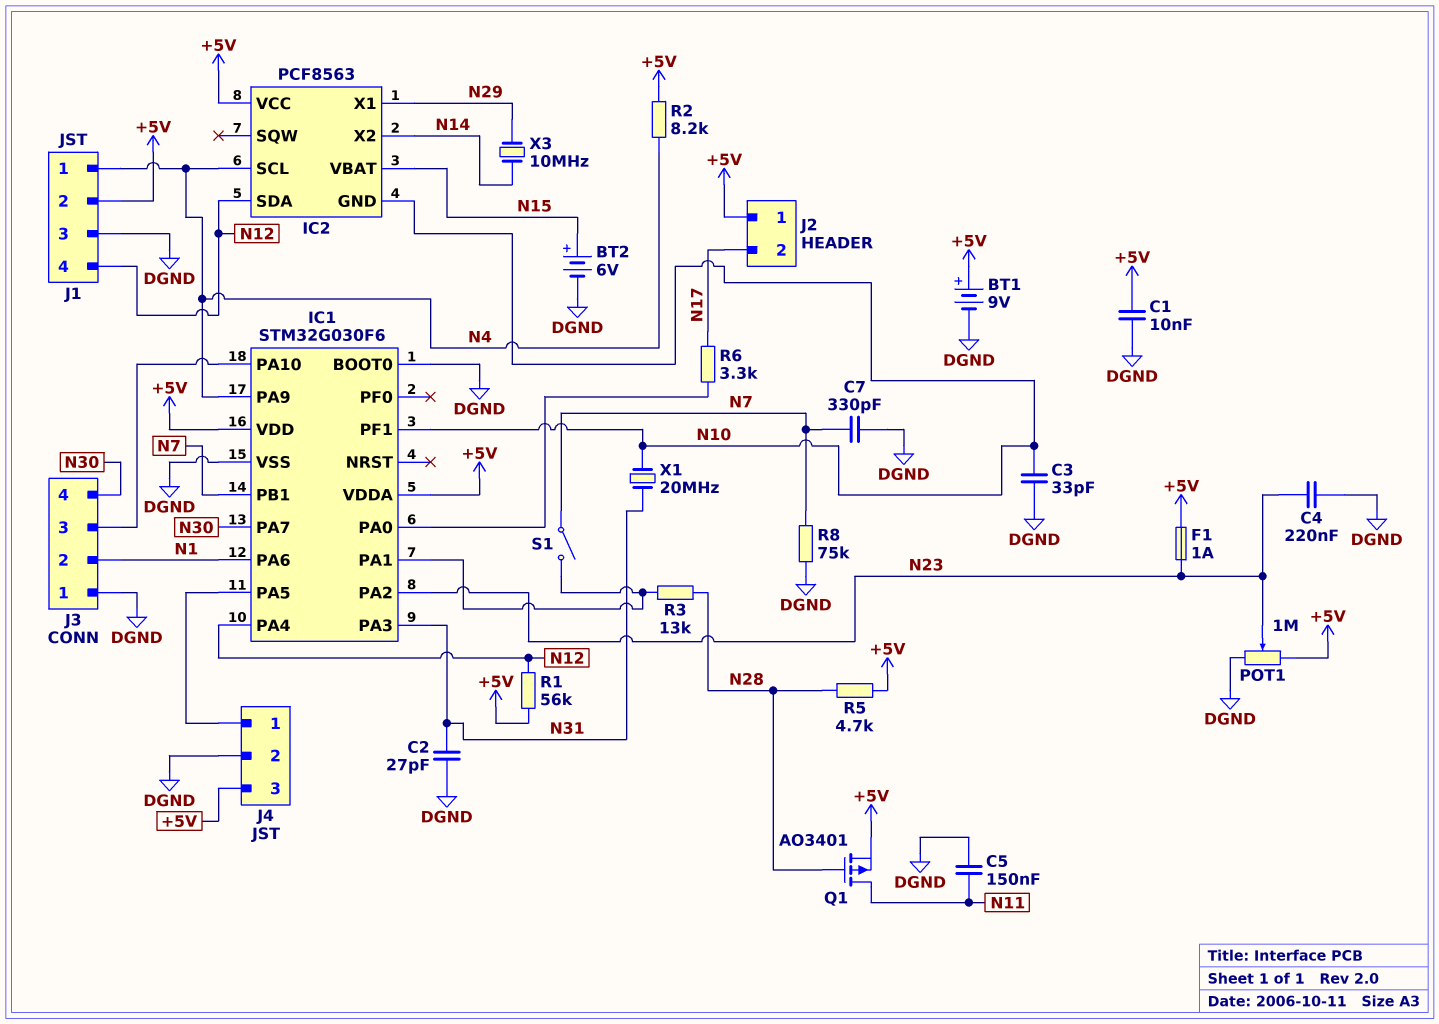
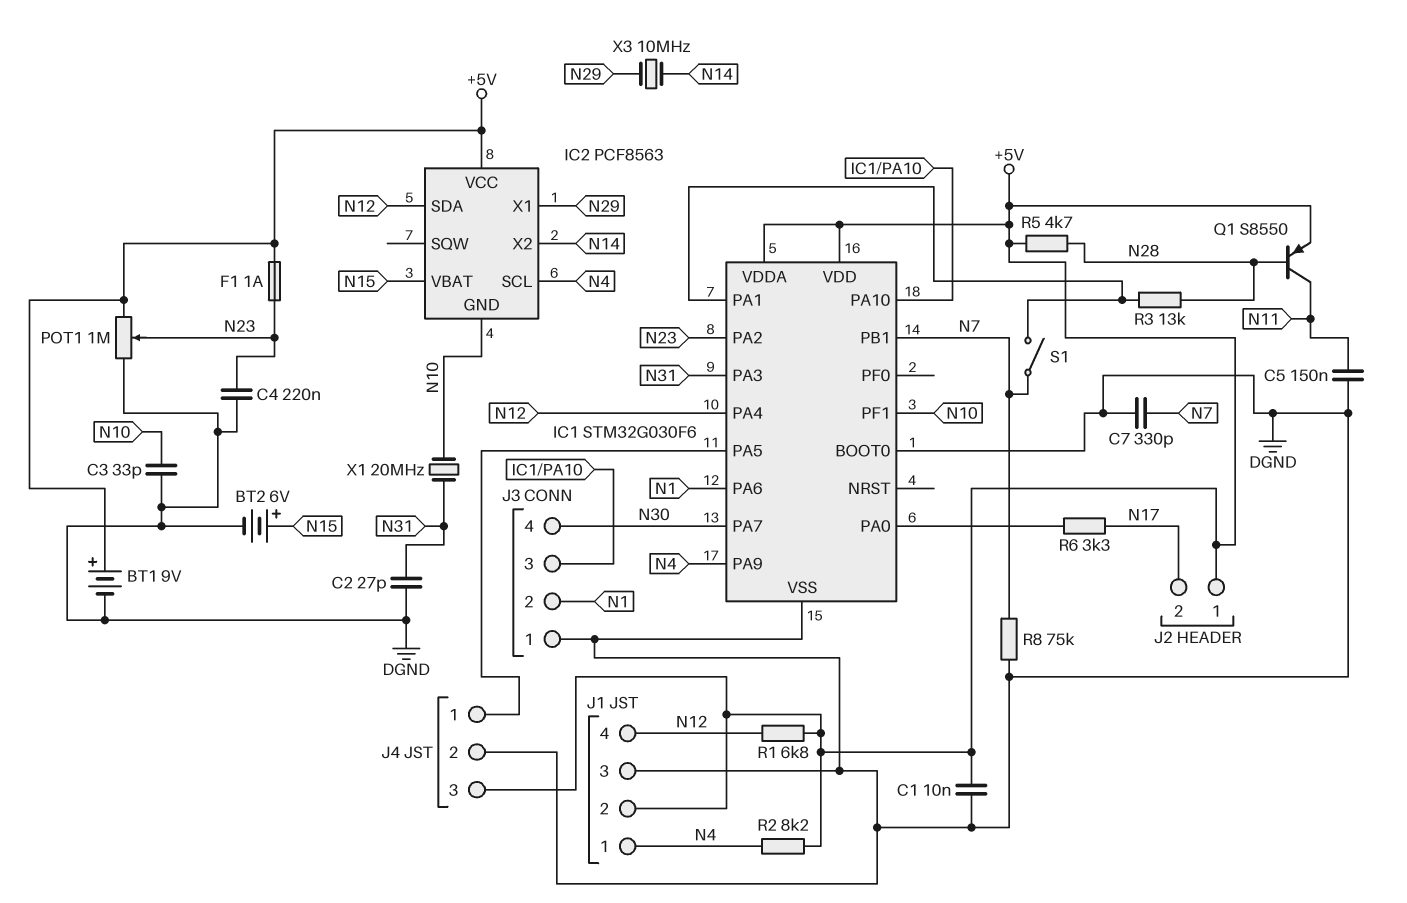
Q1: PMOS AO3401 (G N28, D N11, S +5V) -> PNP S8550 (B N28, C N11, E +5V)
R1: 56k (+5V, N12) -> 6.8k (+5V, N12)

